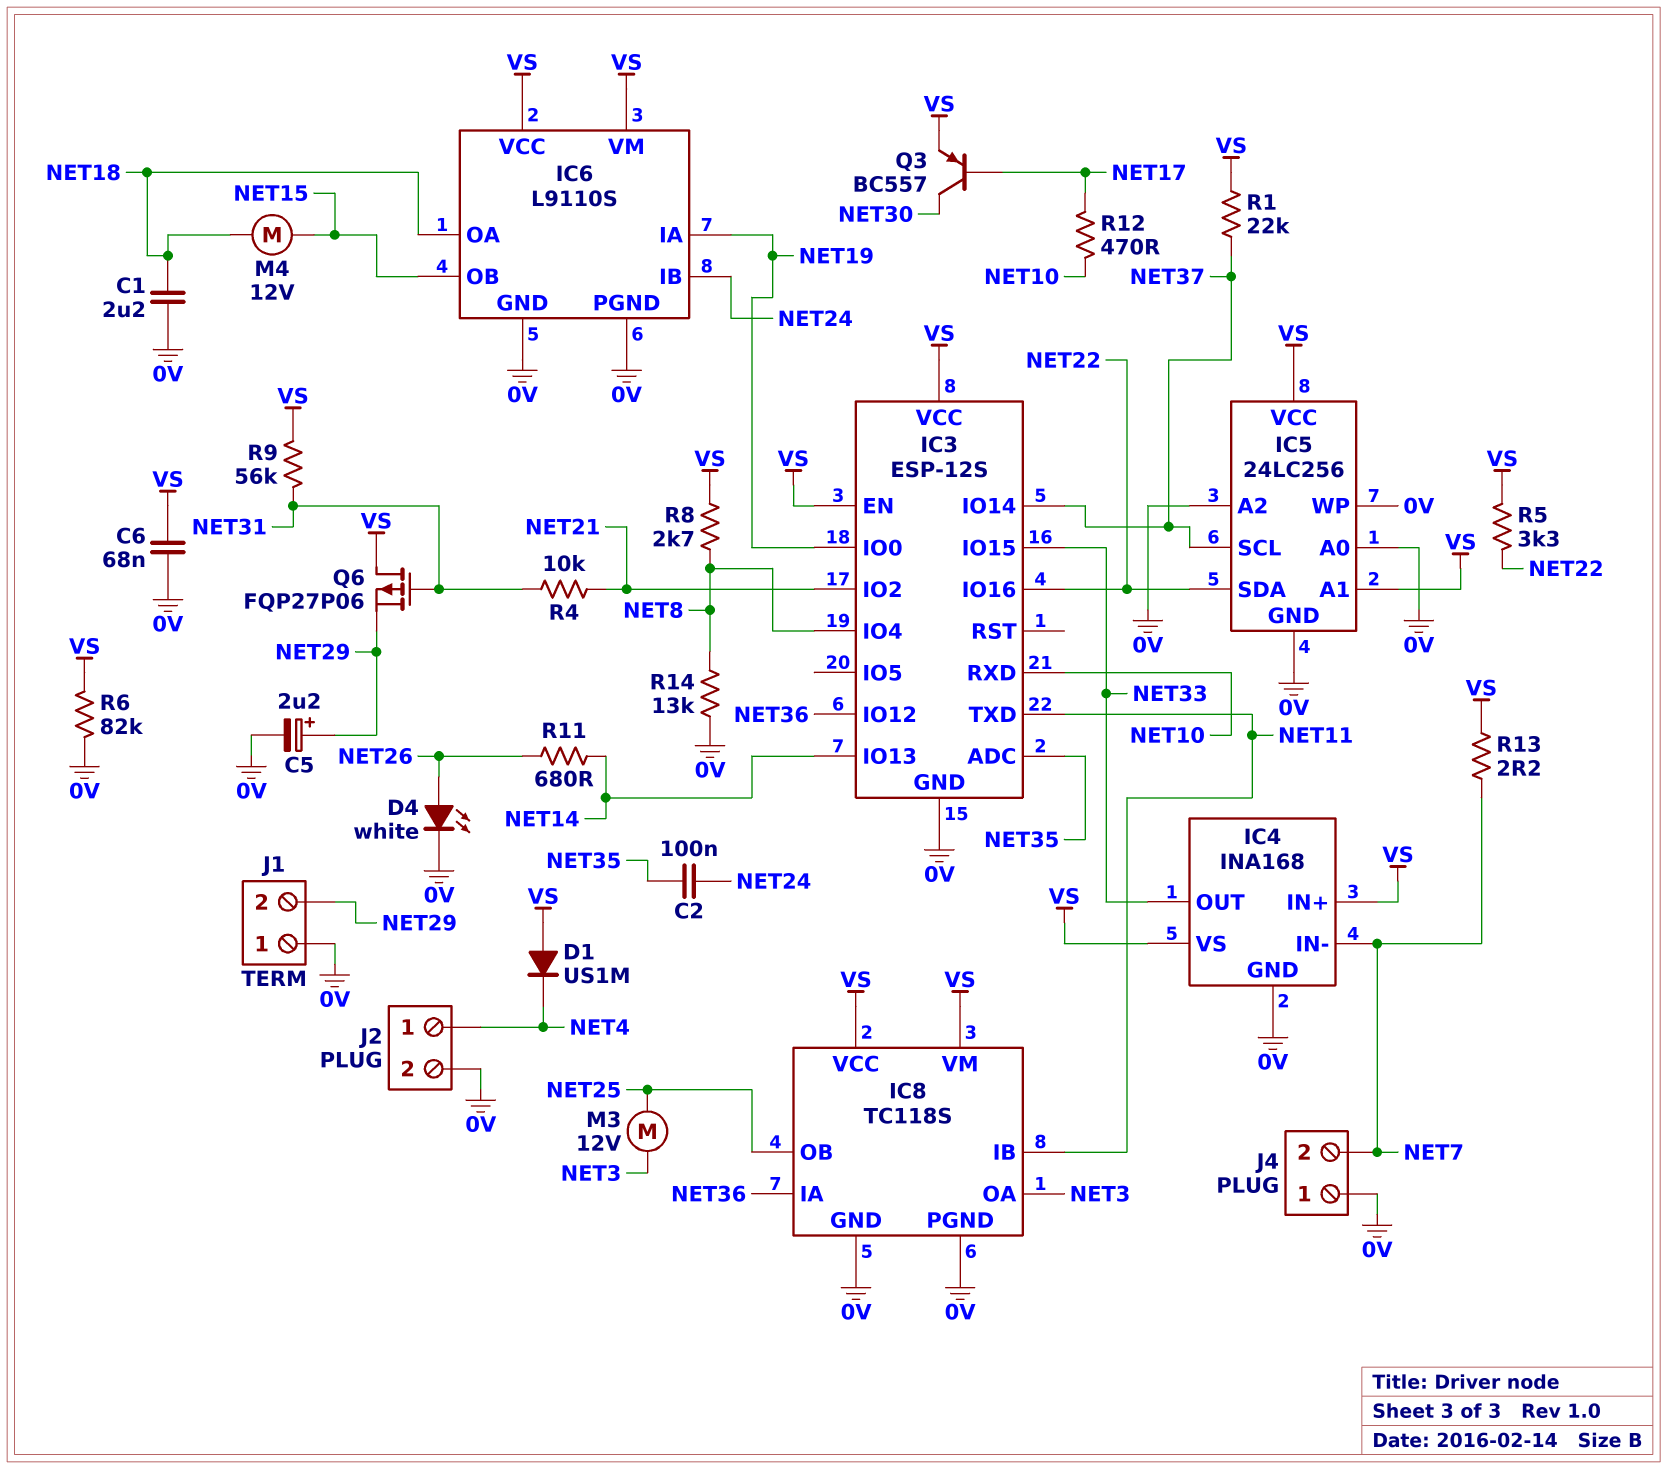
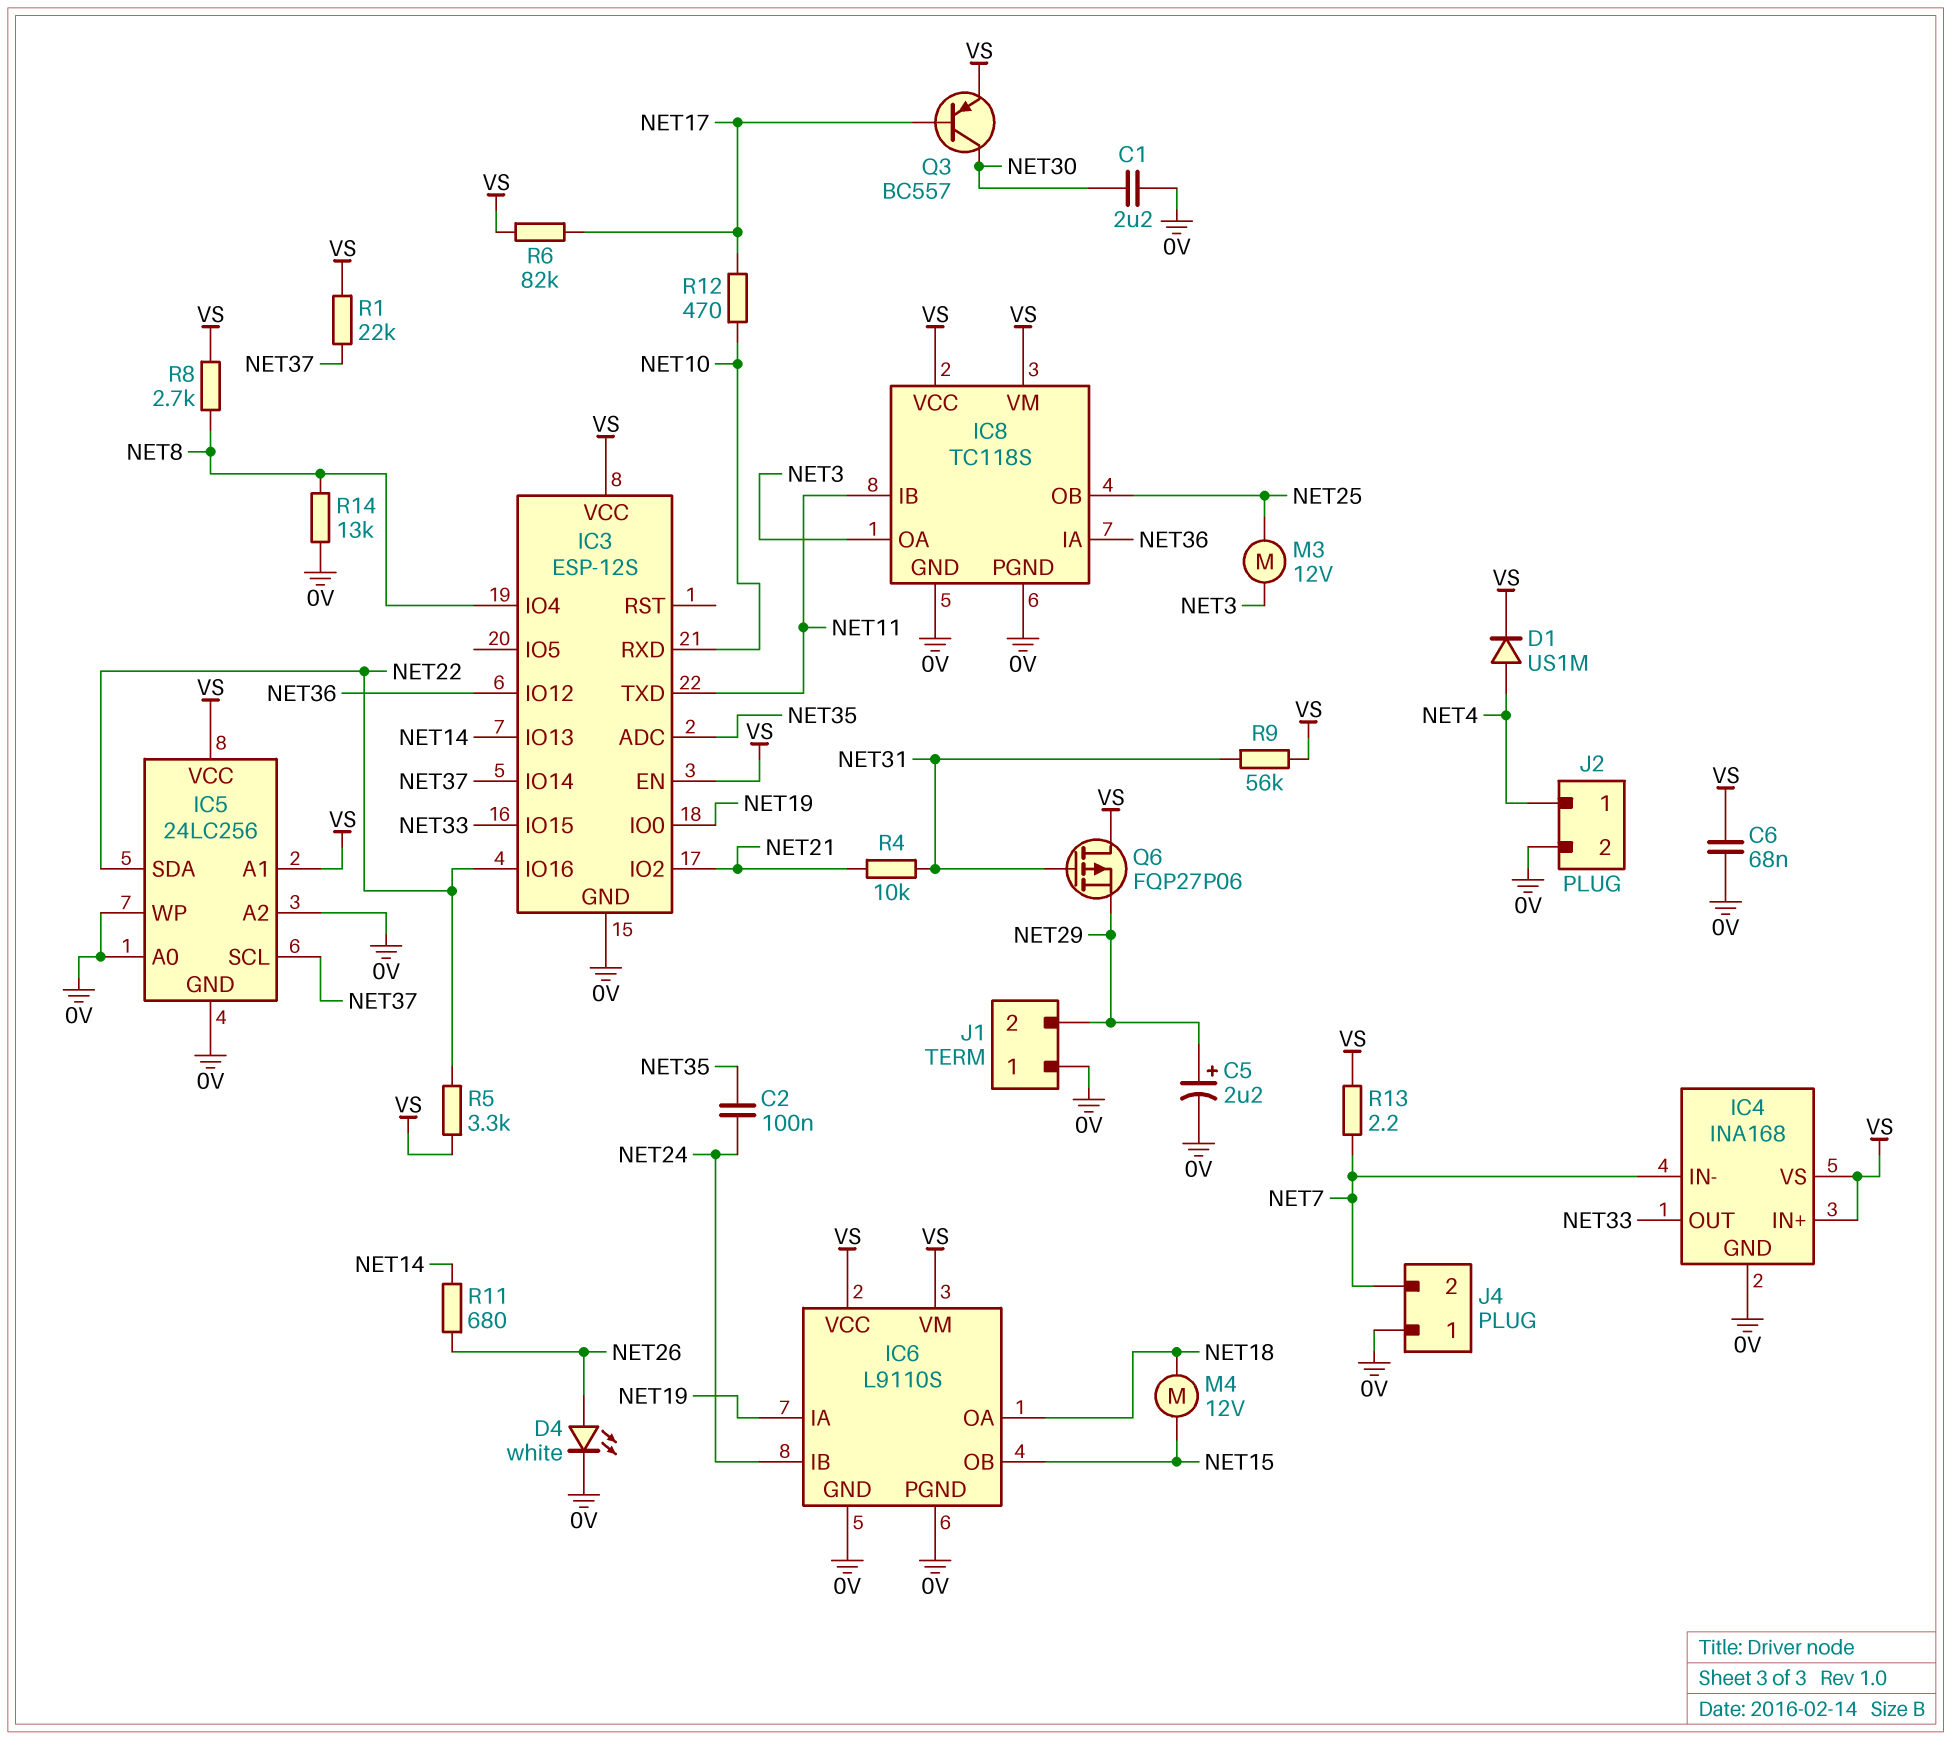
C1: 2.2uF (0V, NET18) -> 2.2uF (0V, NET30)
D1: diode US1M (A VS, K NET4) -> diode US1M (A NET4, K VS)
R6: 82k (0V, VS) -> 82k (NET17, VS)

